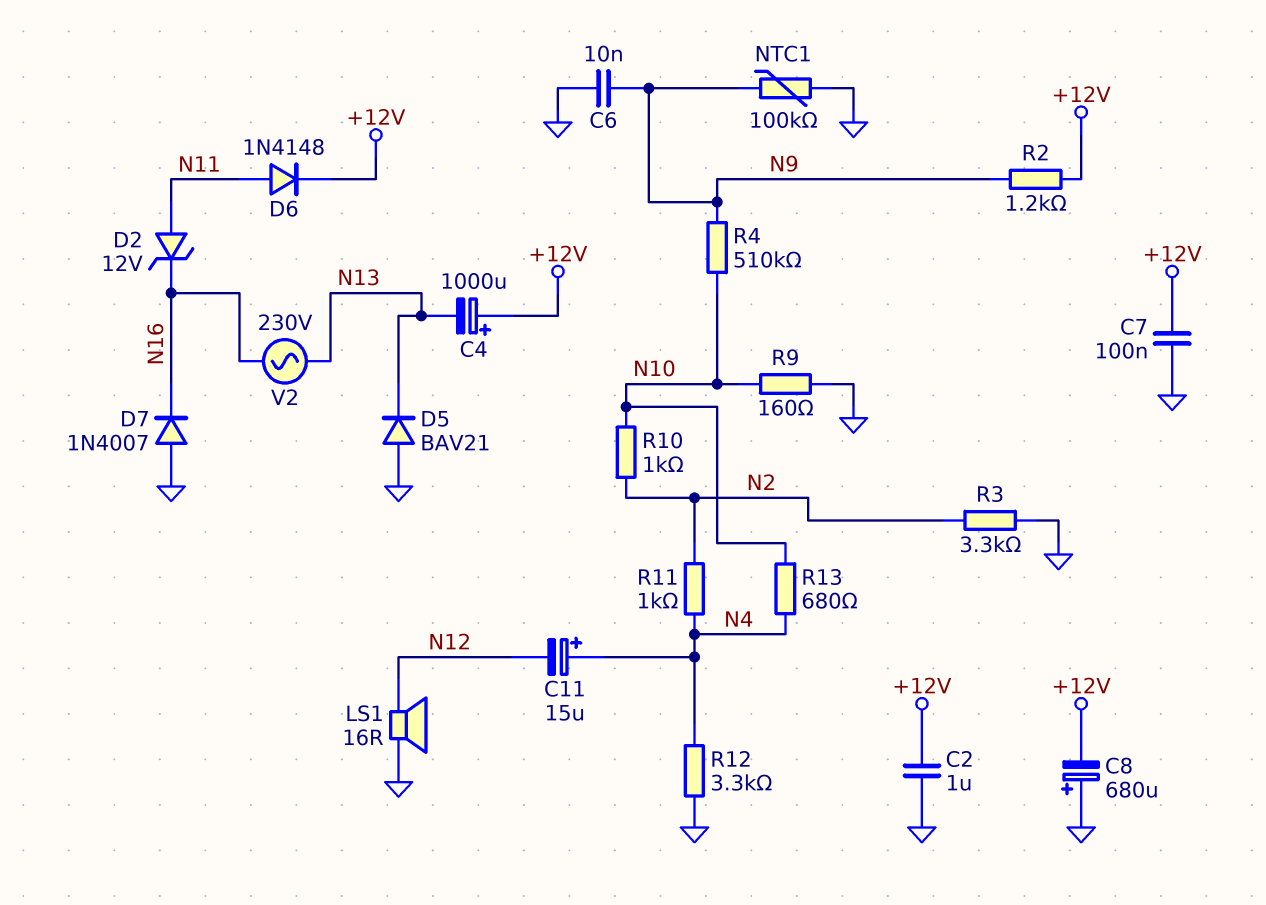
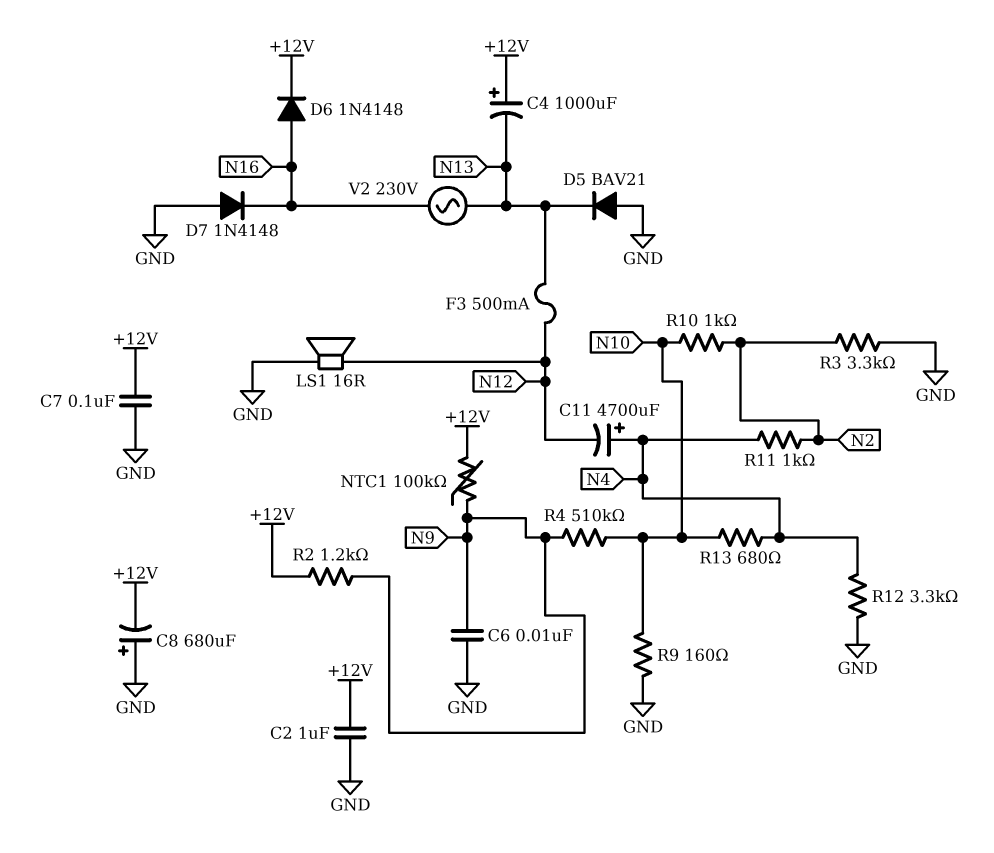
C11: 15uF (plus N4, minus N12) -> 4700uF (plus N4, minus N12)
D2: zener 12V (A N11, K N16) -> none
D6: diode 1N4148 (A N11, K +12V) -> diode 1N4148 (A N16, K +12V)
D7: diode 1N4007 (A GND, K N16) -> diode 1N4148 (A GND, K N16)
F3: none -> 500mA (N12, N13)
NTC1: 100k (GND, N9) -> 100k (+12V, N9)

